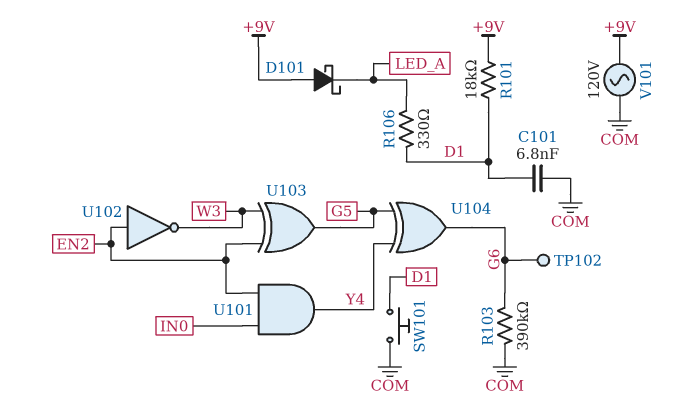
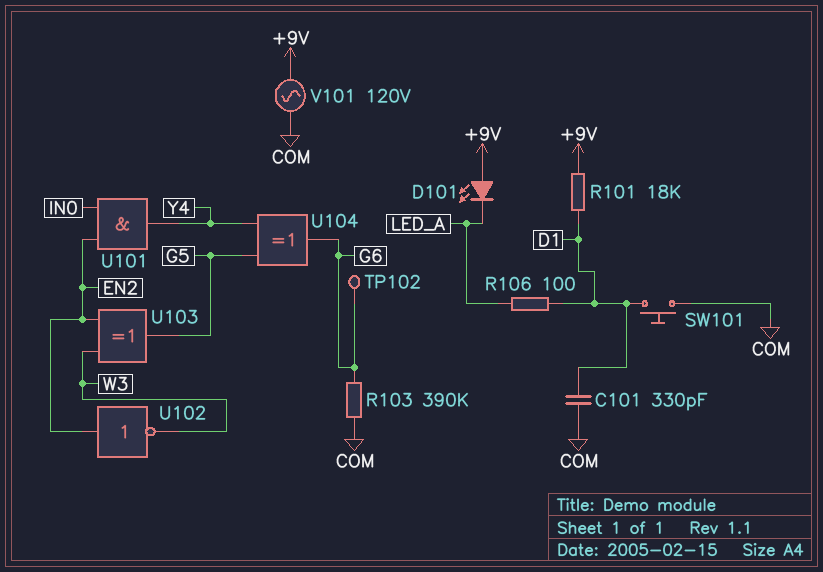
C101: 6.8nF (COM, D1) -> 330pF (COM, D1)
D101: schottky (A +9V, K LED_A) -> LED (A +9V, K LED_A)
R106: 330 (D1, LED_A) -> 100 (D1, LED_A)

